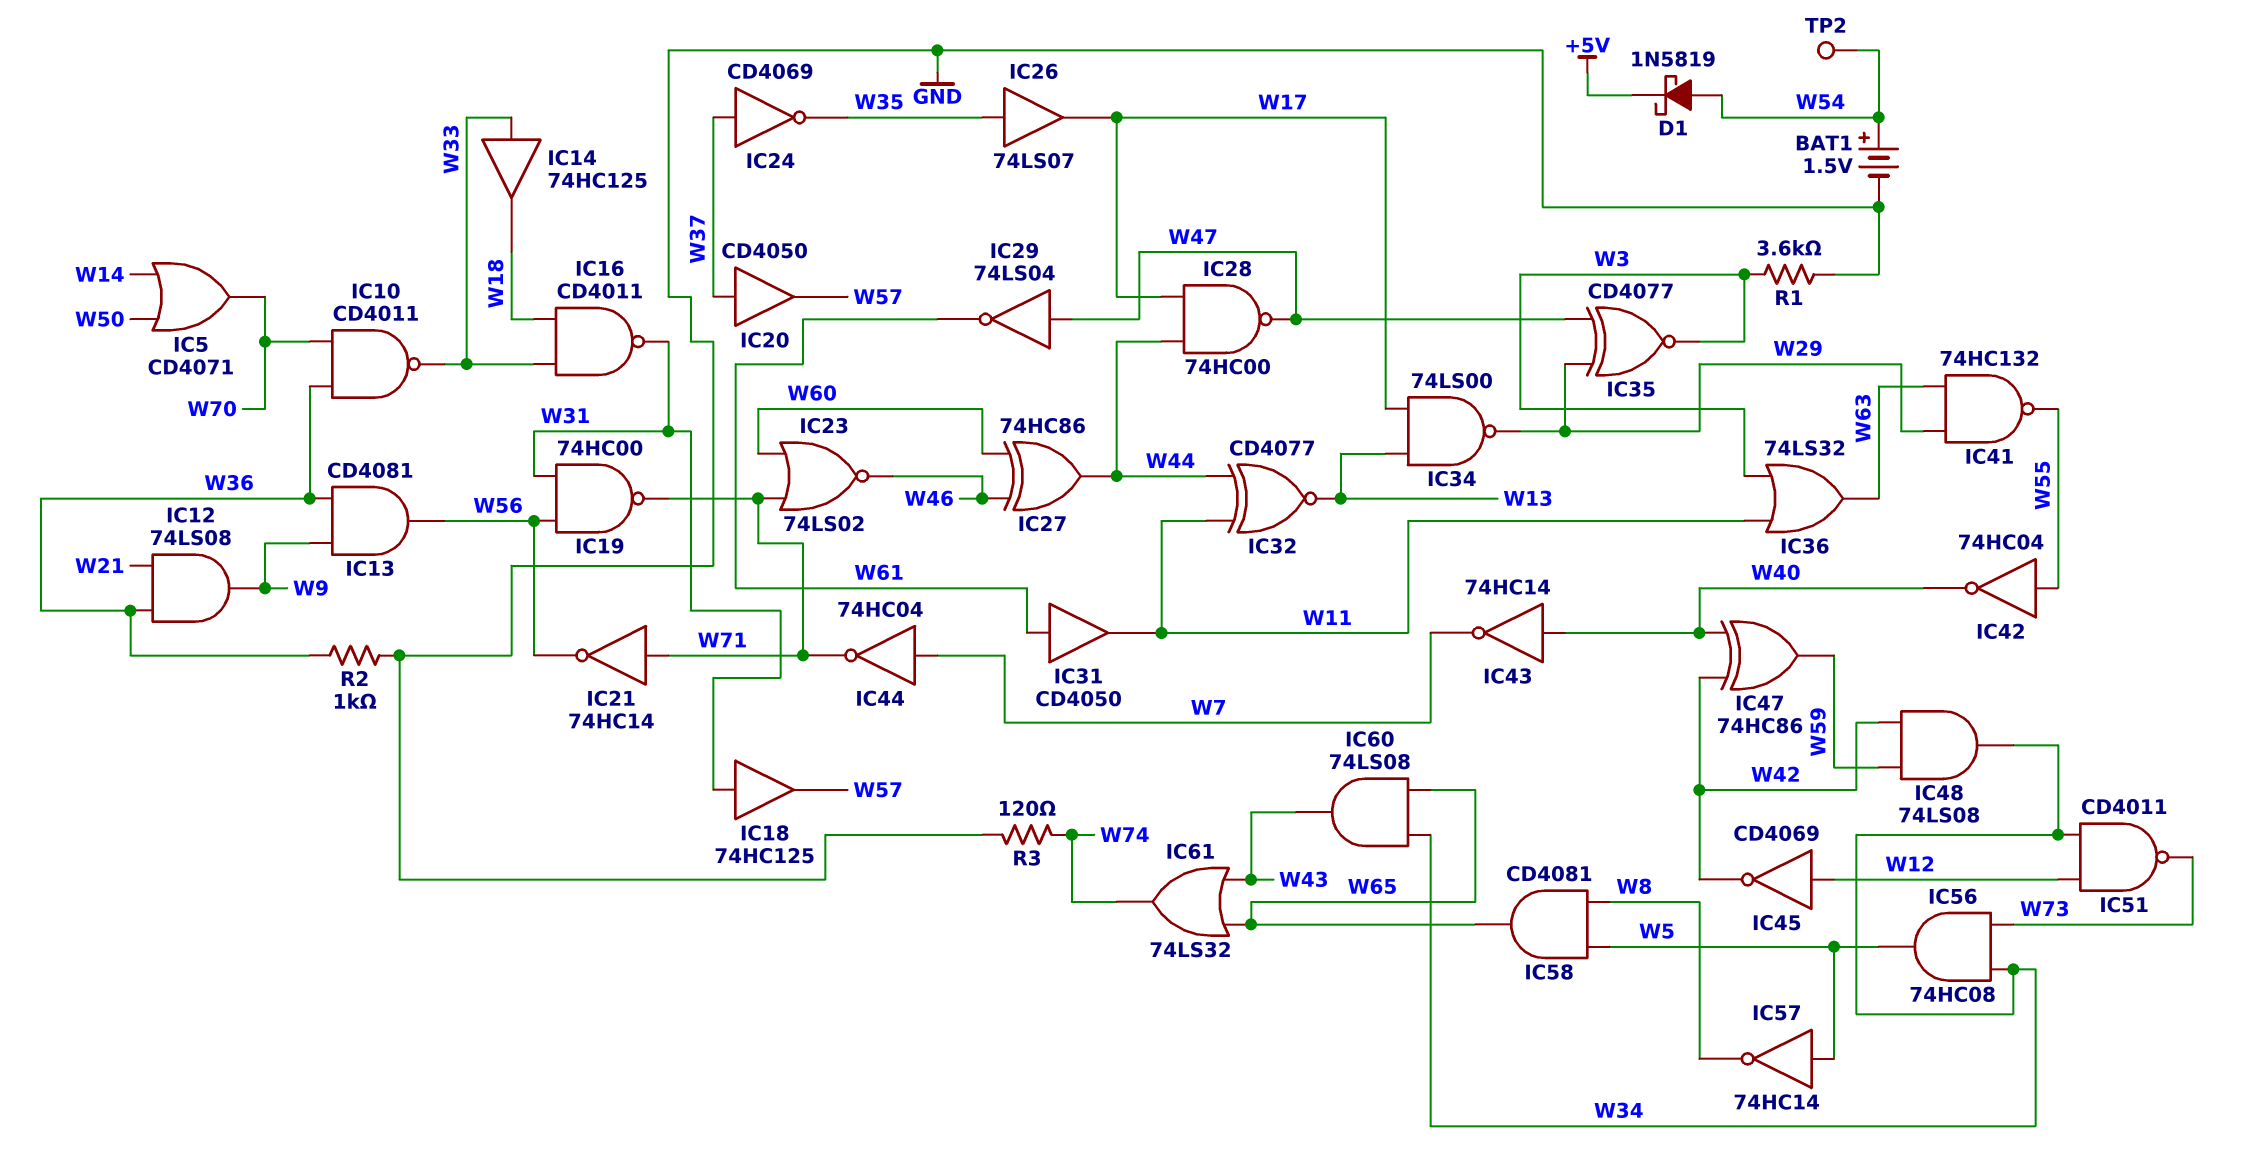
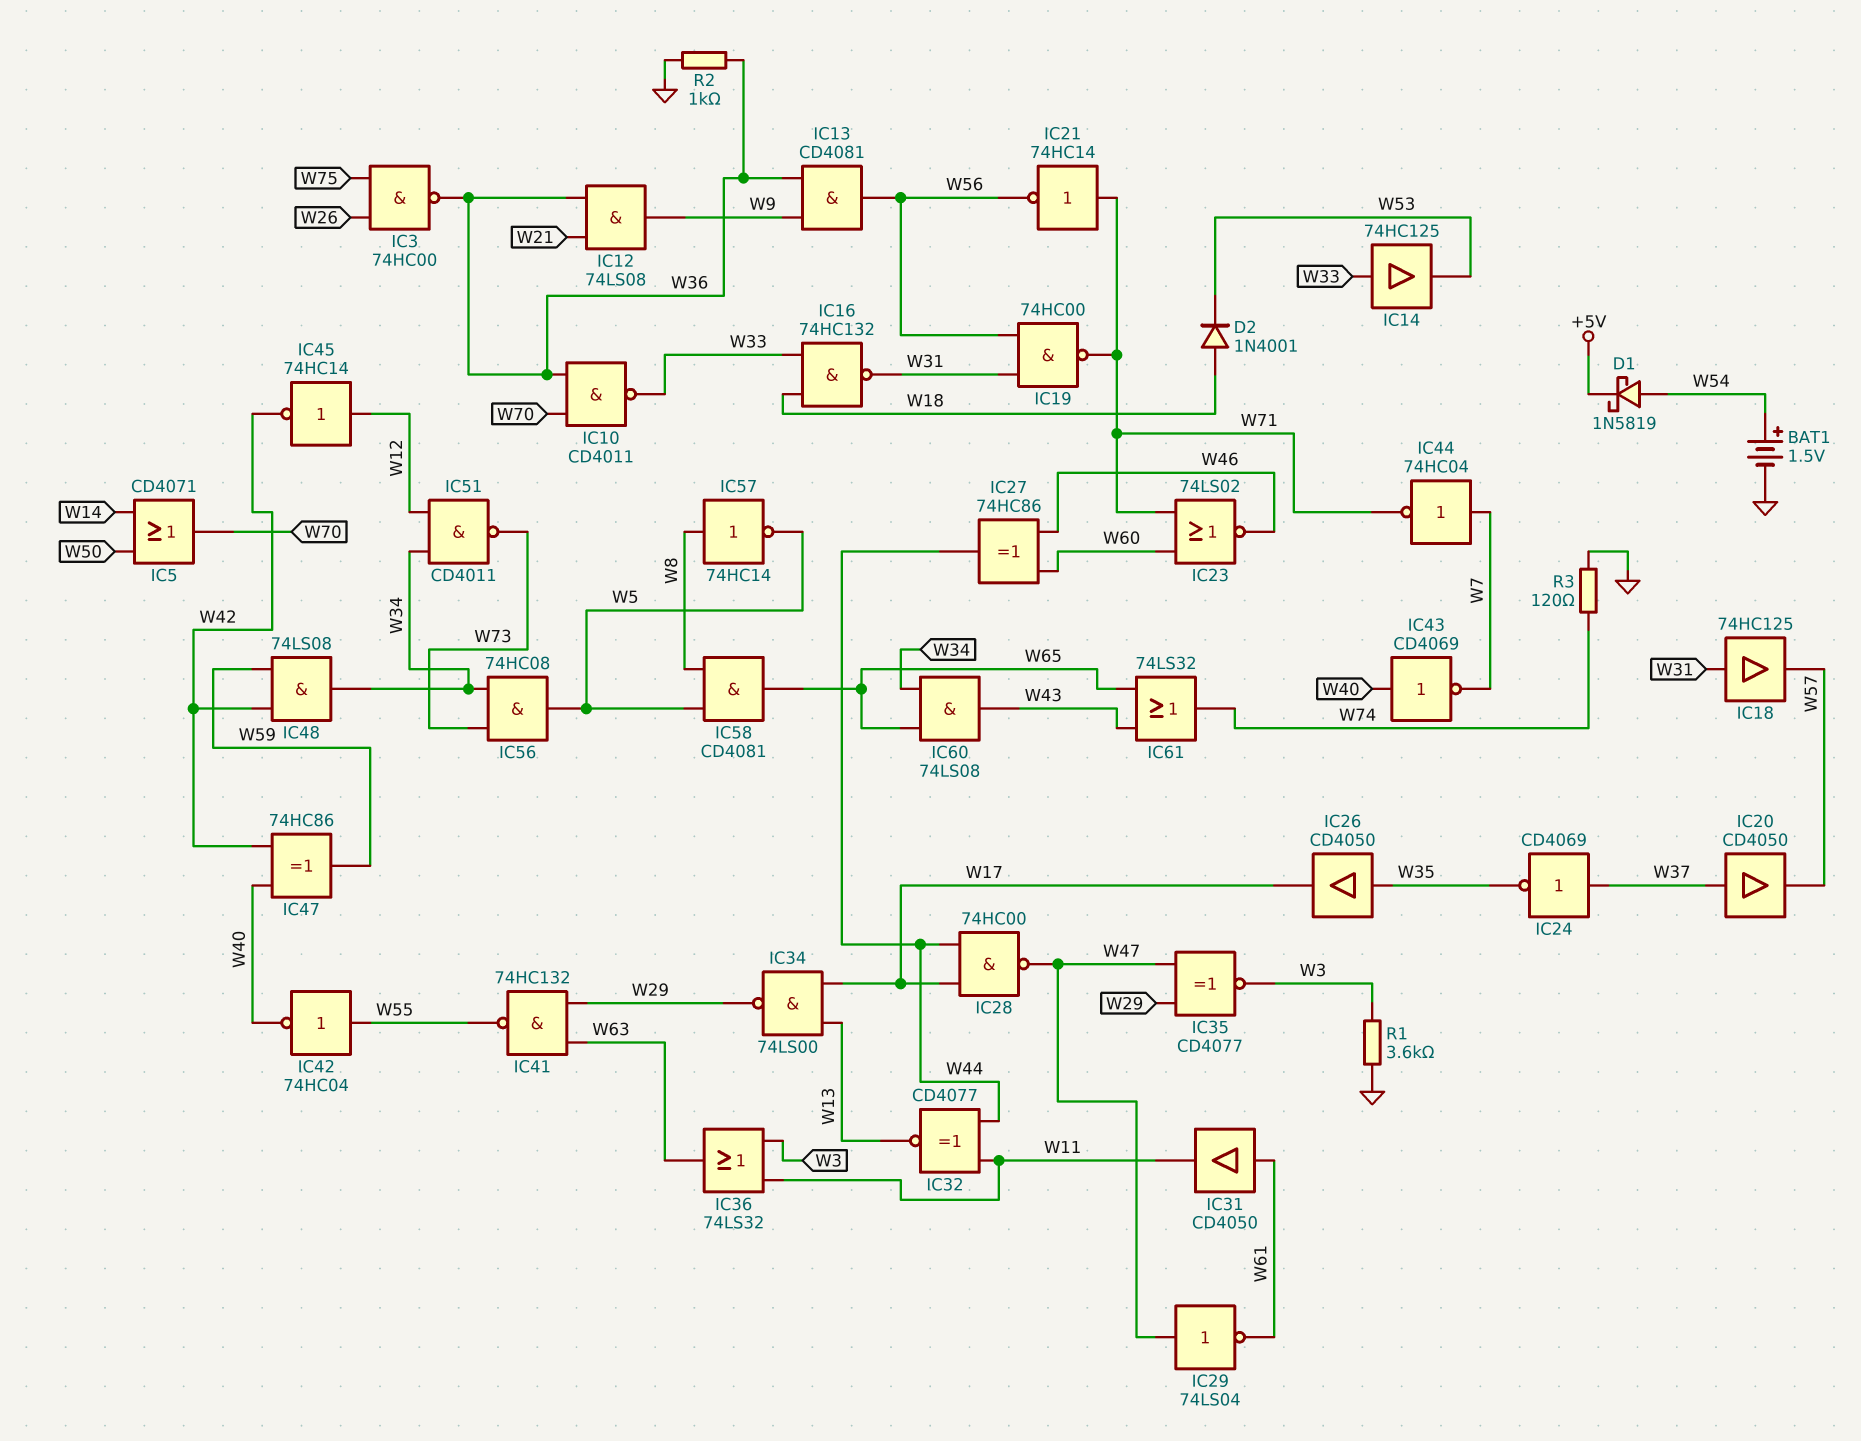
D2: none -> diode 1N4001 (A W18, K W53)
IC3: none -> NAND 74HC00 (in W26, in W75, out W36)
IC14: buffer 74HC125 (in W33, out W18) -> buffer 74HC125 (in W33, out W53)
IC16: NAND CD4011 (in W18, in W33, out W31) -> NAND 74HC132 (in W18, in W33, out W31)
IC26: buffer 74LS07 (in W35, out W17) -> buffer CD4050 (in W35, out W17)
IC43: NOT 74HC14 (in W40, out W7) -> NOT CD4069 (in W40, out W7)
IC45: NOT CD4069 (in W12, out W42) -> NOT 74HC14 (in W12, out W42)
IC57: NOT 74HC14 (in W5, out W8) -> NOT 74HC14 (in W8, out W5)
TP2: test point (W54) -> none

